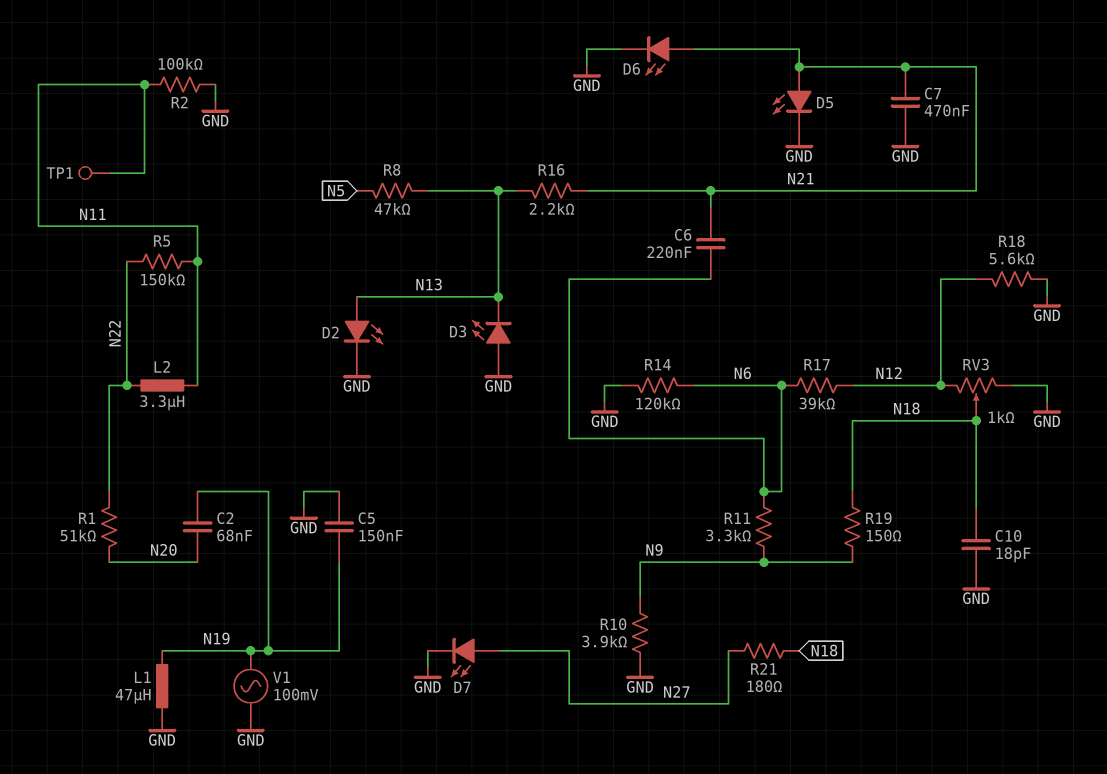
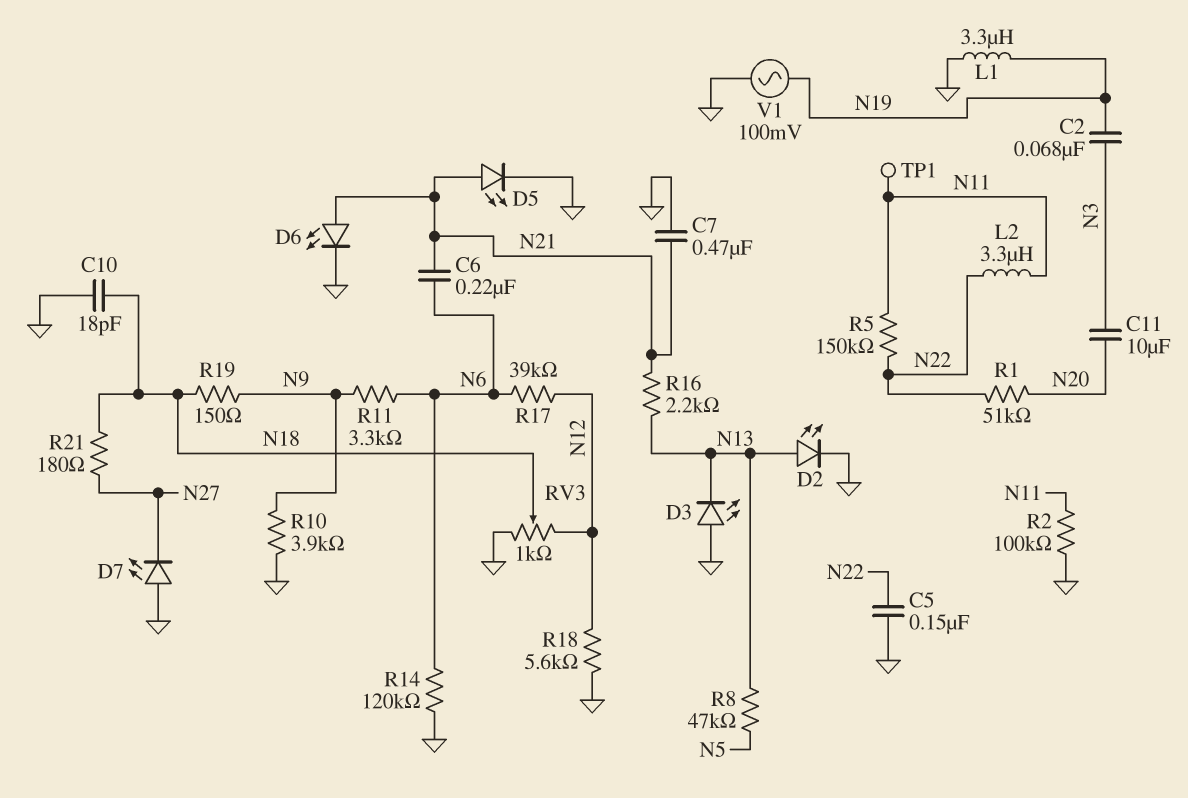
C2: 68nF (N19, N20) -> 68nF (N3, N19)
C5: 150nF (GND, N19) -> 150nF (GND, N22)
C11: none -> 10uF (N3, N20)
D7: LED (A N27, K GND) -> LED (A GND, K N27)
L1: 47uH (GND, N19) -> 3.3uH (GND, N19)

